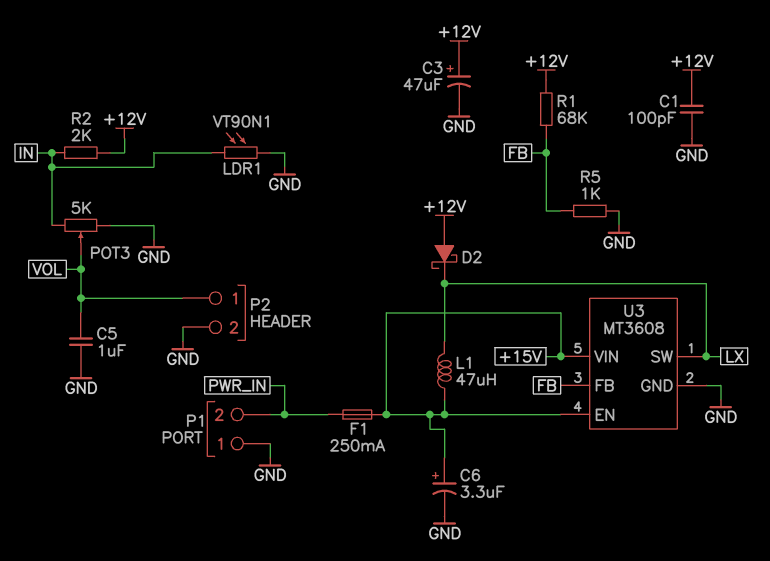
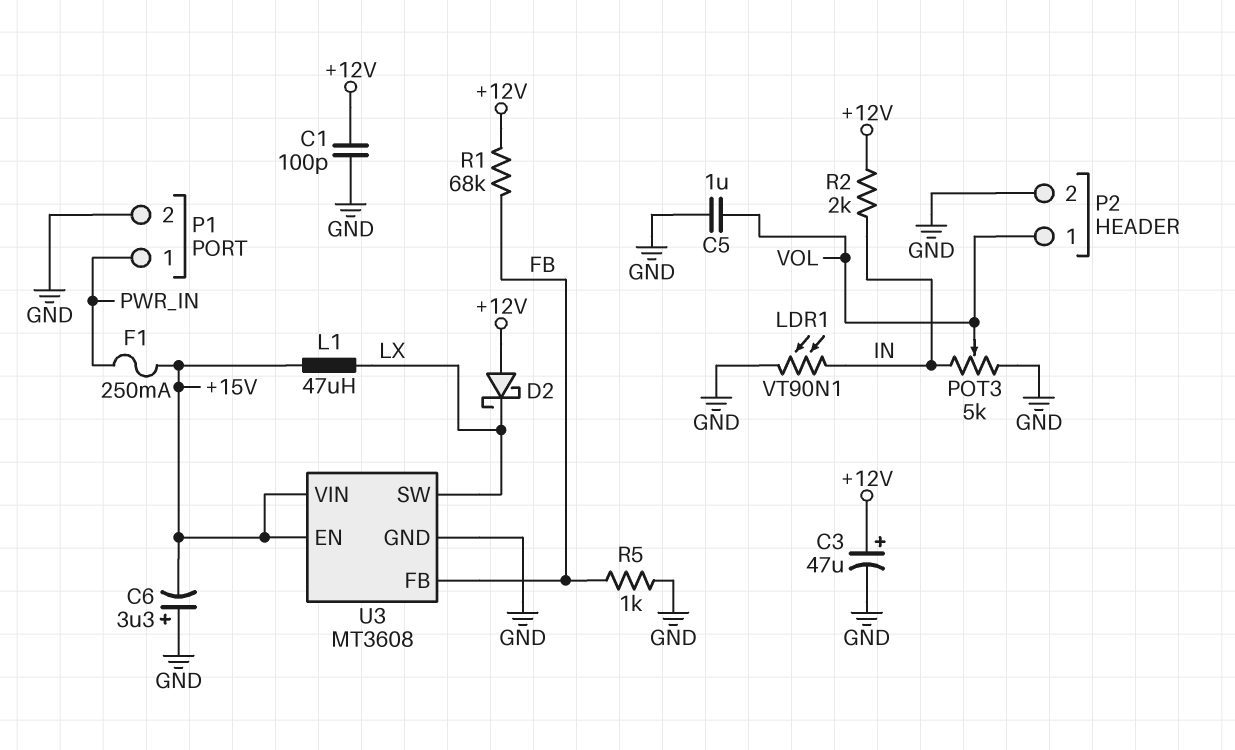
C6: 3.3uF (plus +15V, minus GND) -> 3.3uF (plus GND, minus +15V)
P1 pin 1: GND -> PWR_IN
P1 pin 2: PWR_IN -> GND

